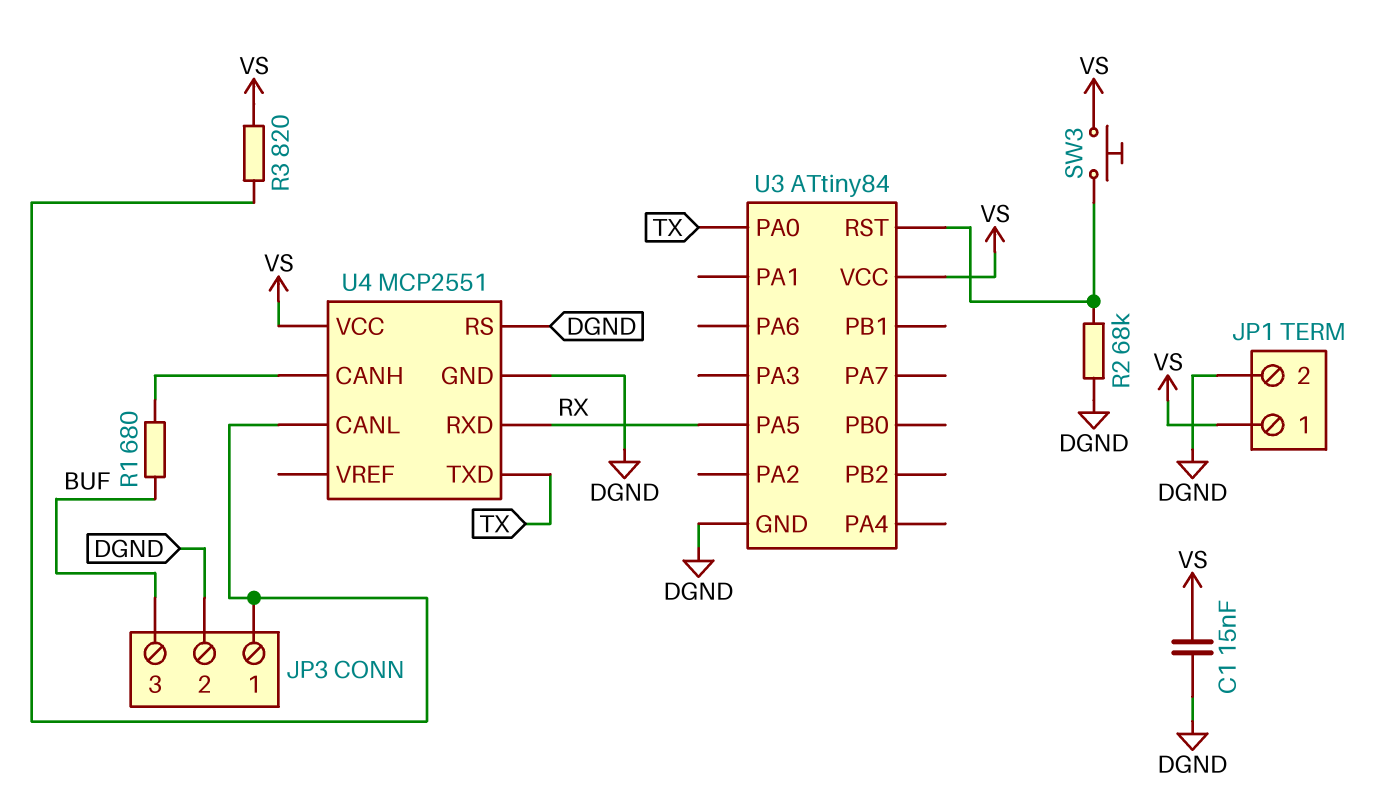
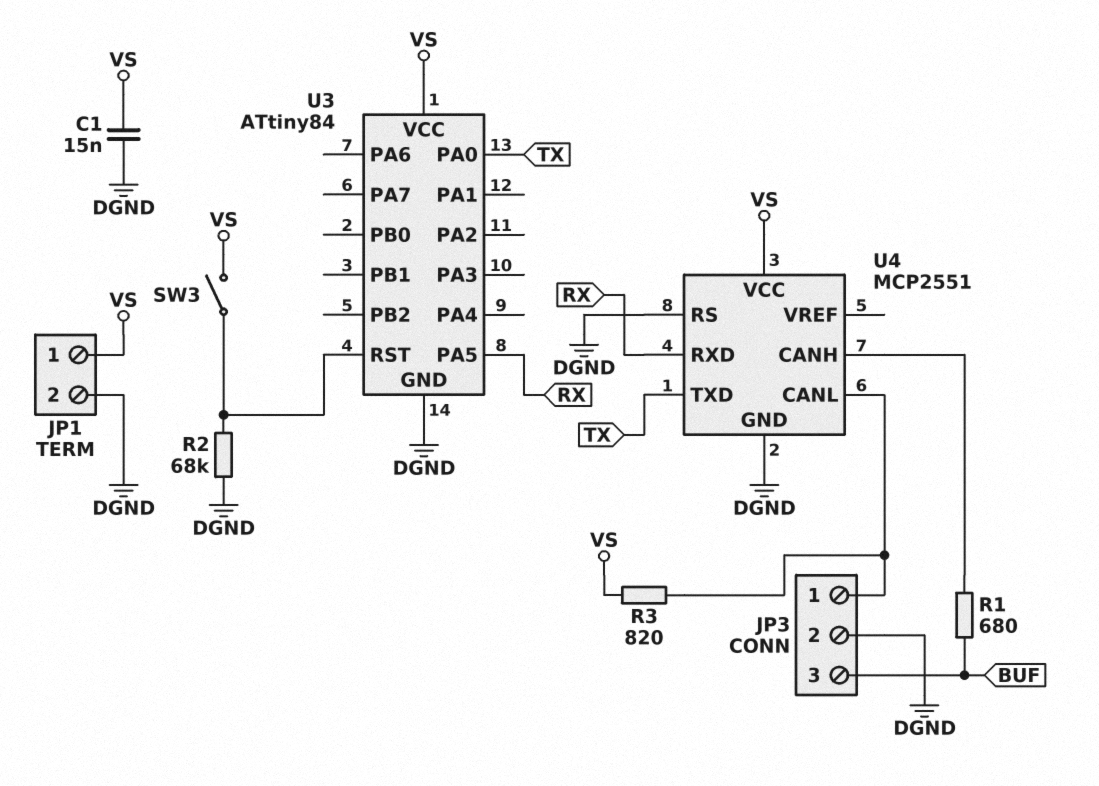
SW3: button (U3/RST, VS) -> switch (U3/RST, VS)

